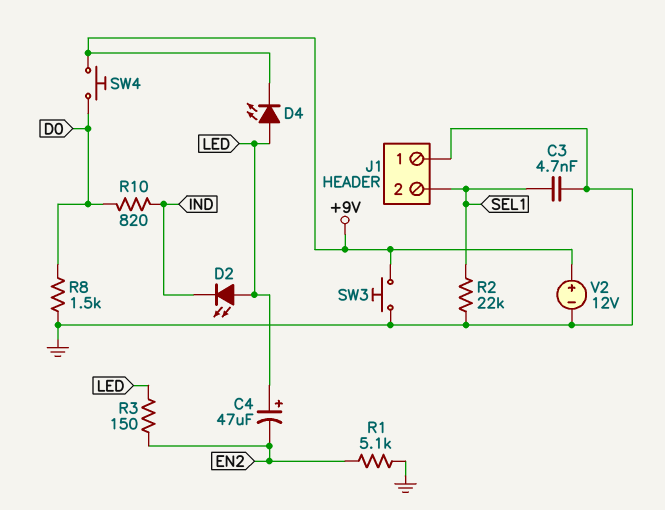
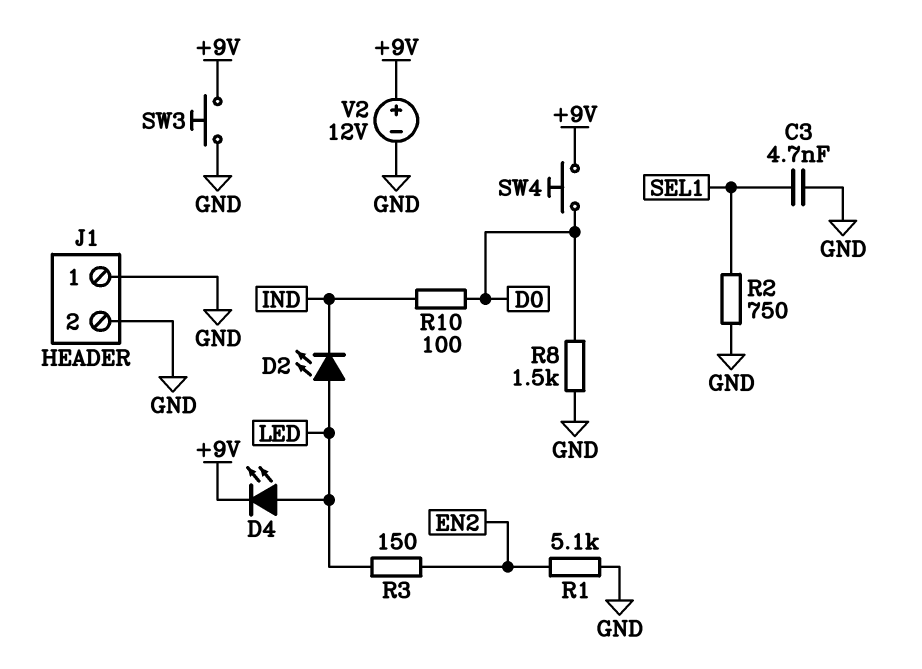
C4: 47uF (plus LED, minus EN2) -> none
J1 pin 2: SEL1 -> GND
R2: 22k (GND, SEL1) -> 750 (GND, SEL1)
R10: 820 (D0, IND) -> 100 (D0, IND)

